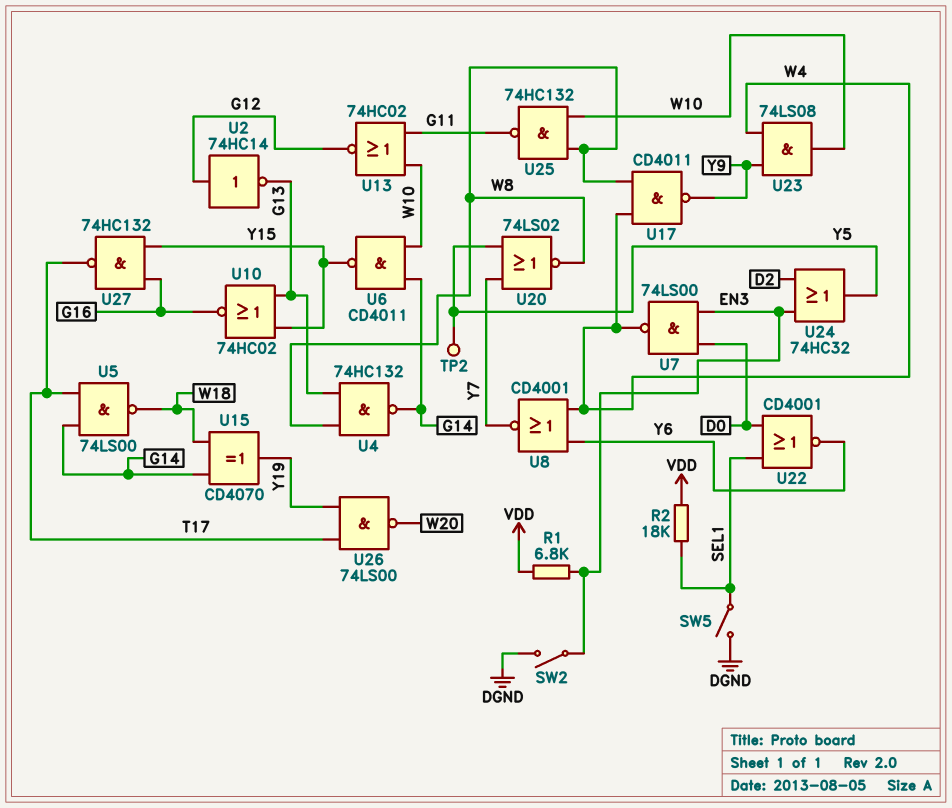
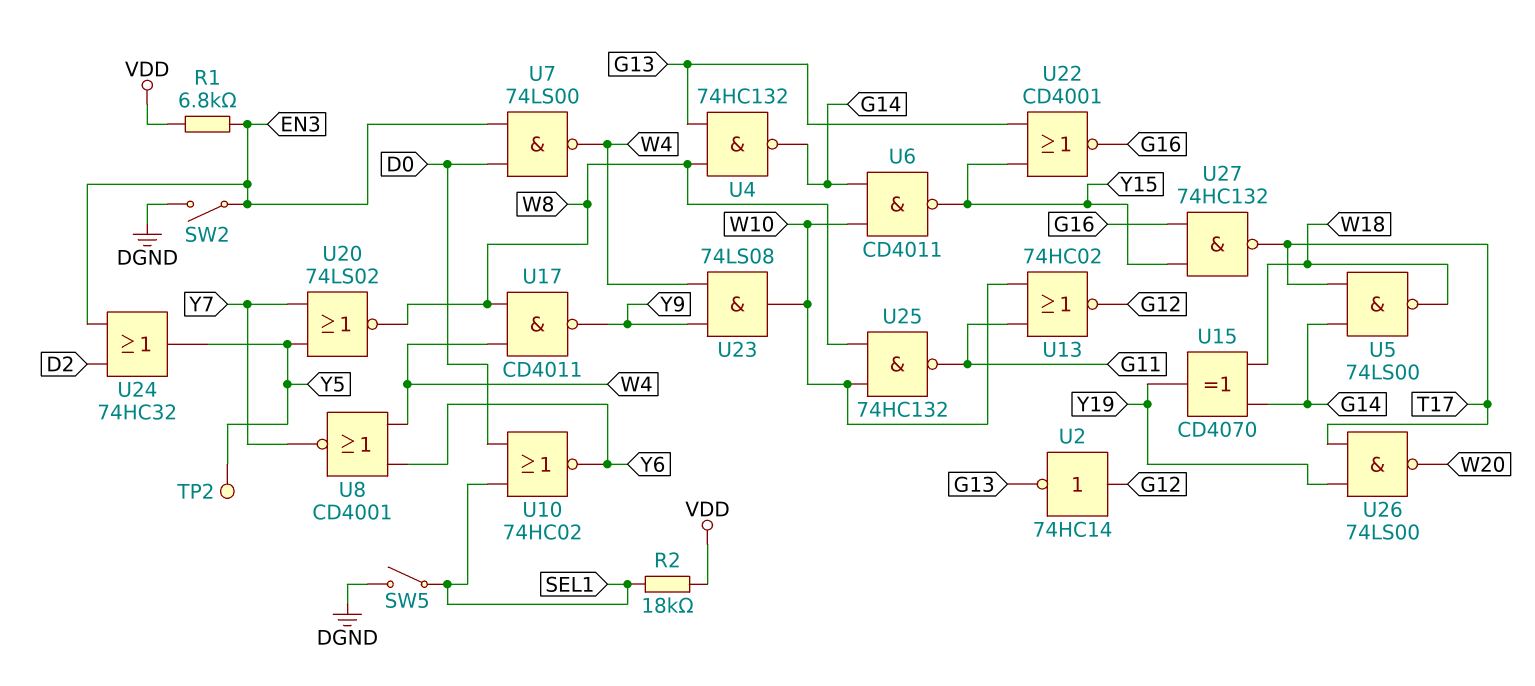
U10: NOR 74HC02 (in G13, in Y15, out G16) -> NOR 74HC02 (in D0, in SEL1, out Y6)
U22: NOR CD4001 (in D0, in SEL1, out Y6) -> NOR CD4001 (in G13, in Y15, out G16)

